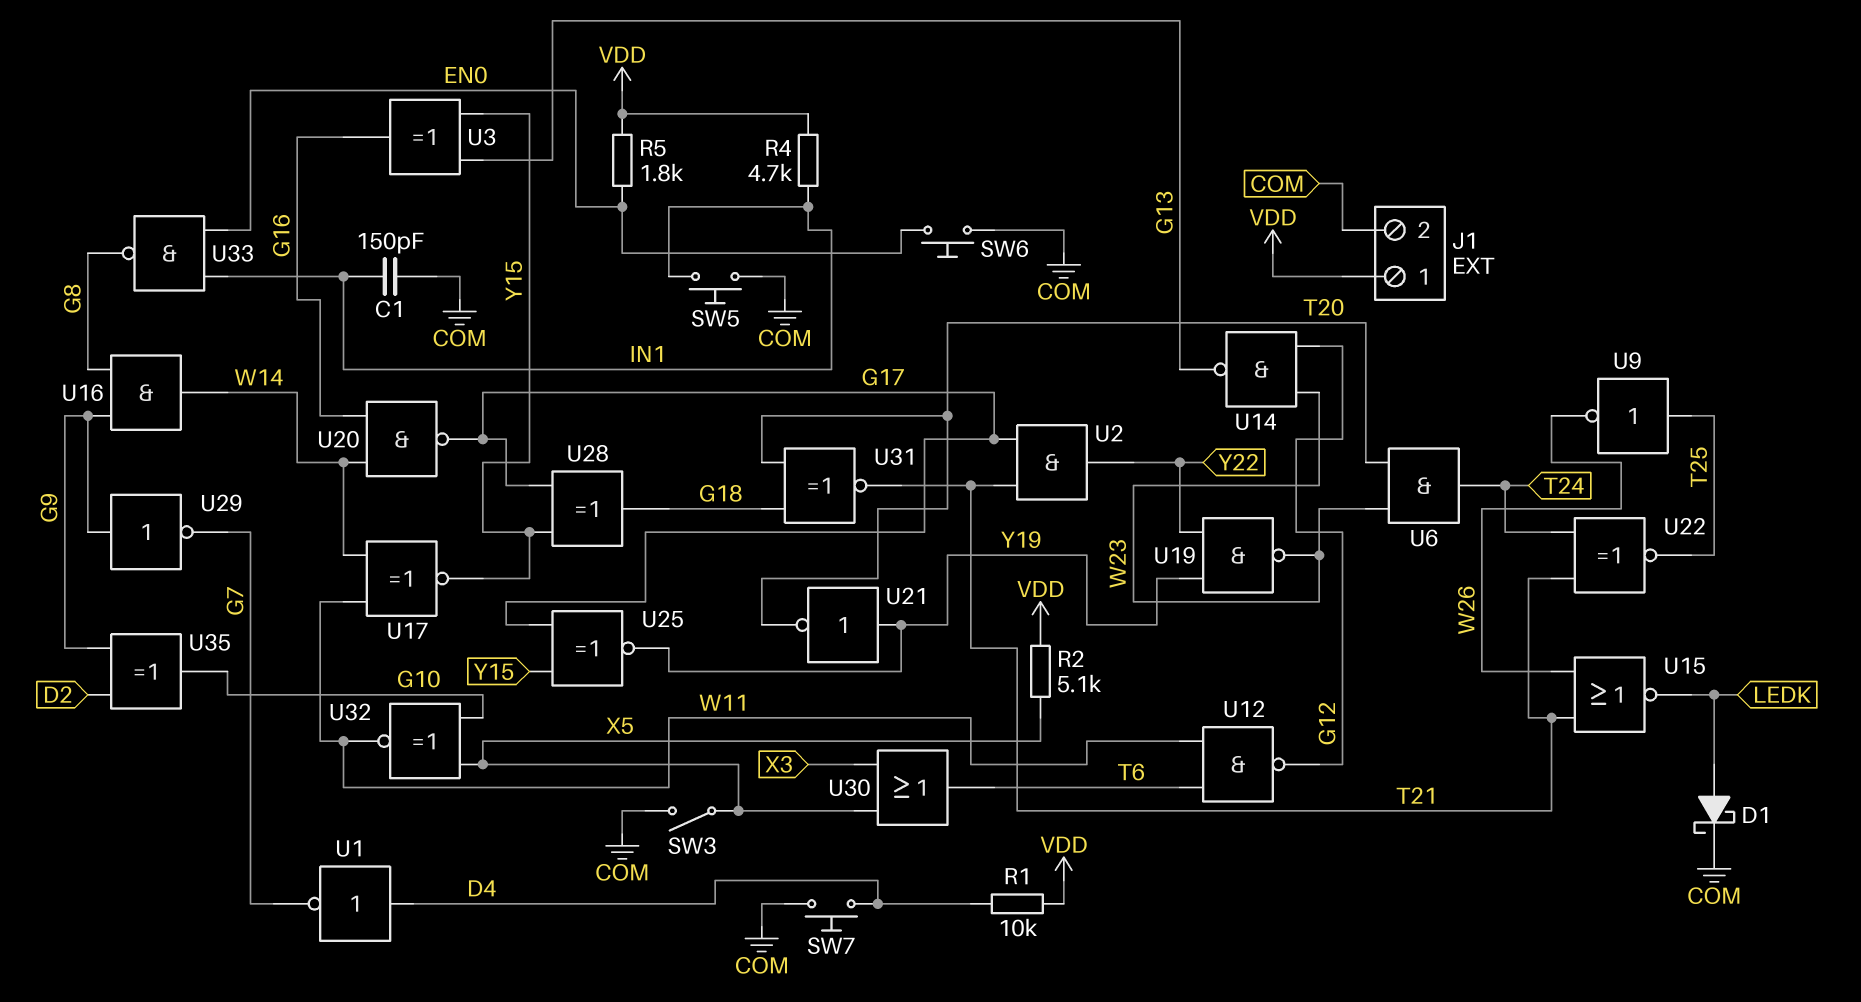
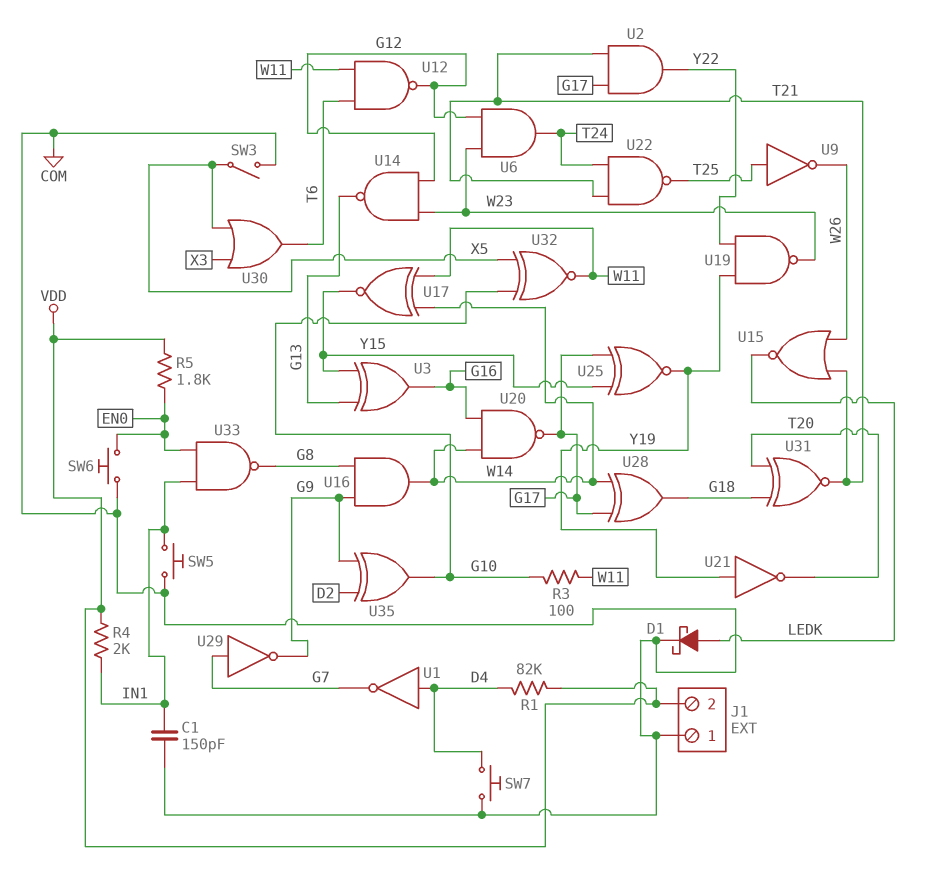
J1 pin 1: VDD -> COM
J1 pin 2: COM -> VDD
R1: 10k (D4, VDD) -> 82k (D4, VDD)
R2: 5.1k (VDD, X5) -> none
R3: none -> 100 (G10, W11)
R4: 4.7k (IN1, VDD) -> 2k (IN1, VDD)
U6: AND (in T20, in W23, out T24) -> AND (in G12, in W23, out T24)
U22: XNOR (in T21, in T24, out T25) -> NAND (in T21, in T24, out T25)
U28: XOR (in G17, in Y15, out G18) -> XOR (in G17, in W14, out G18)
U29: NOT (in G9, out G7) -> NOT (in G7, out G9)

